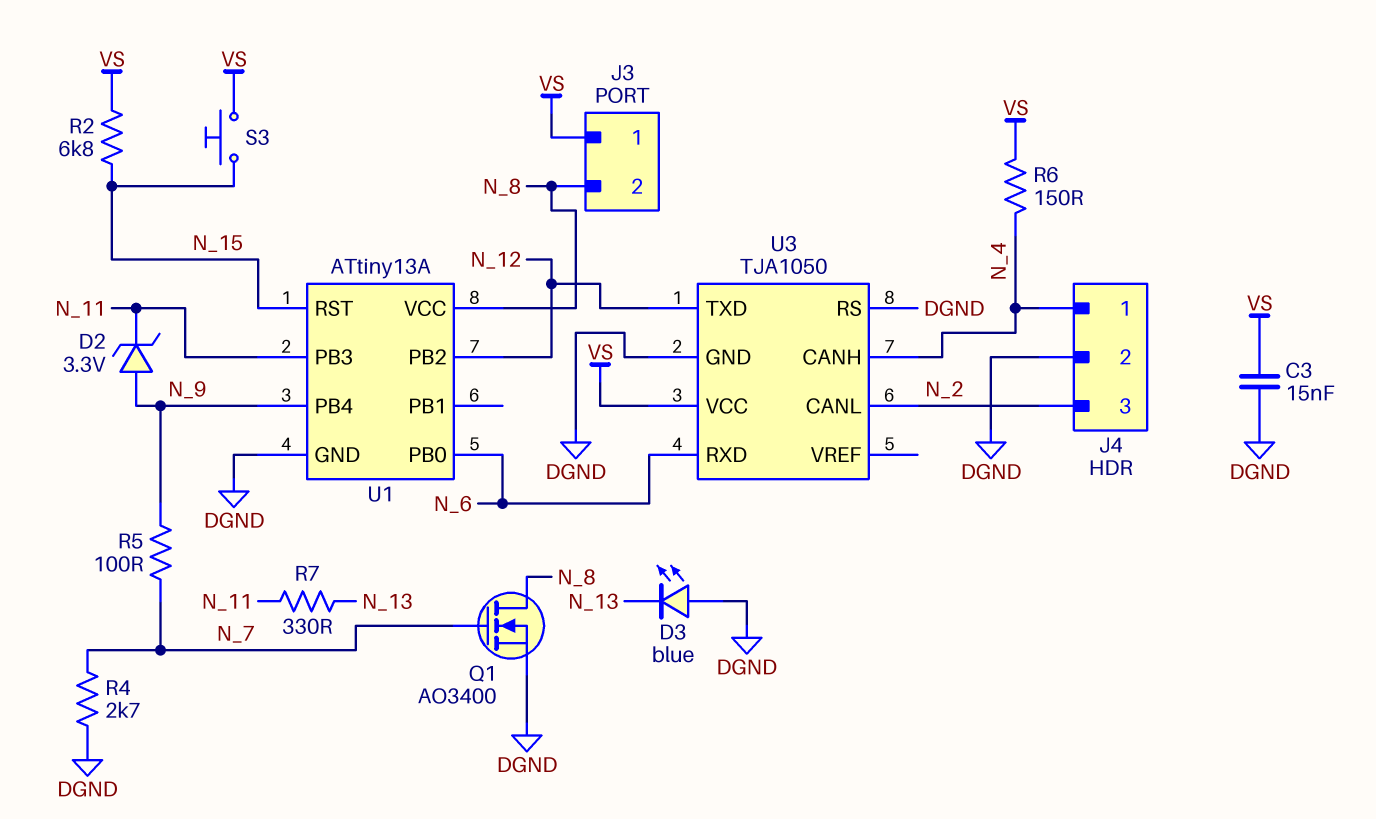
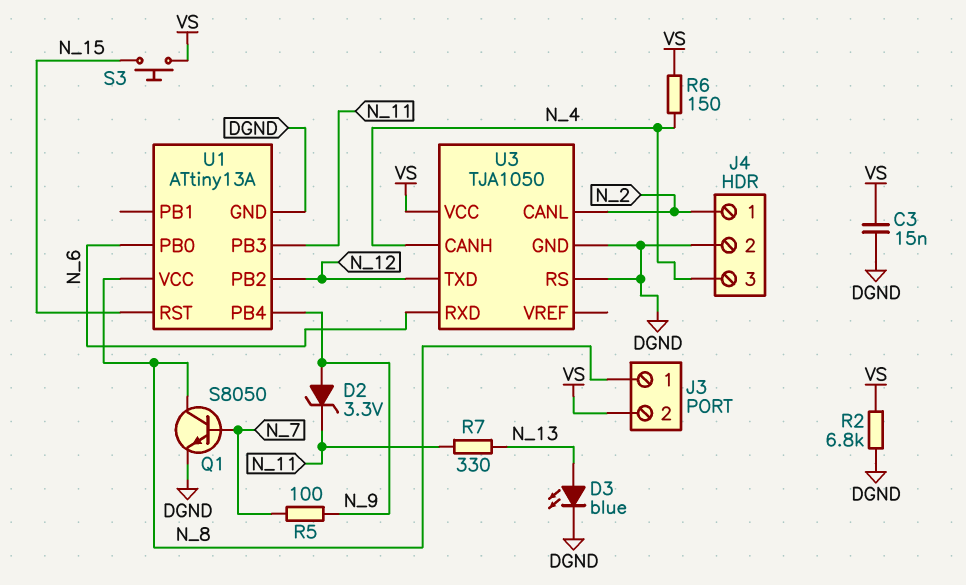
D3: LED blue (A DGND, K N_13) -> LED blue (A N_13, K DGND)
J3 pin 1: VS -> N_8
J3 pin 2: N_8 -> VS
J4 pin 1: N_4 -> N_2
J4 pin 3: N_2 -> N_4
Q1: NMOS AO3400 (G N_7, D N_8, S DGND) -> NPN S8050 (B N_7, C N_8, E DGND)
R2: 6.8k (N_15, VS) -> 6.8k (DGND, VS)
R4: 2.7k (DGND, N_7) -> none

